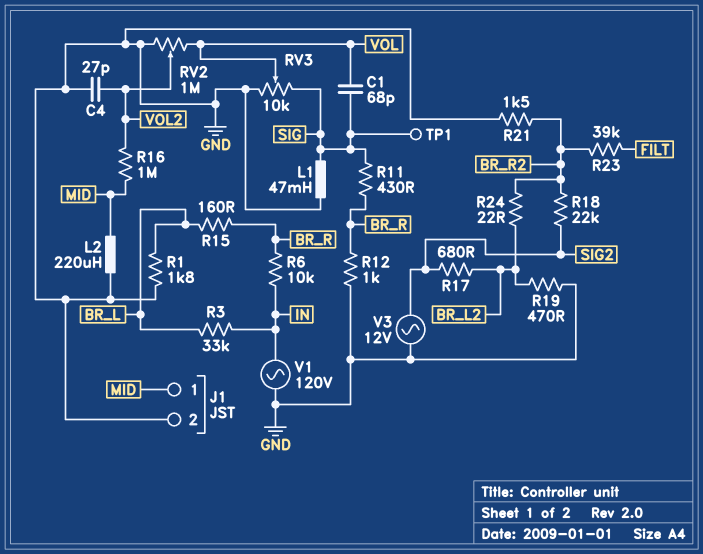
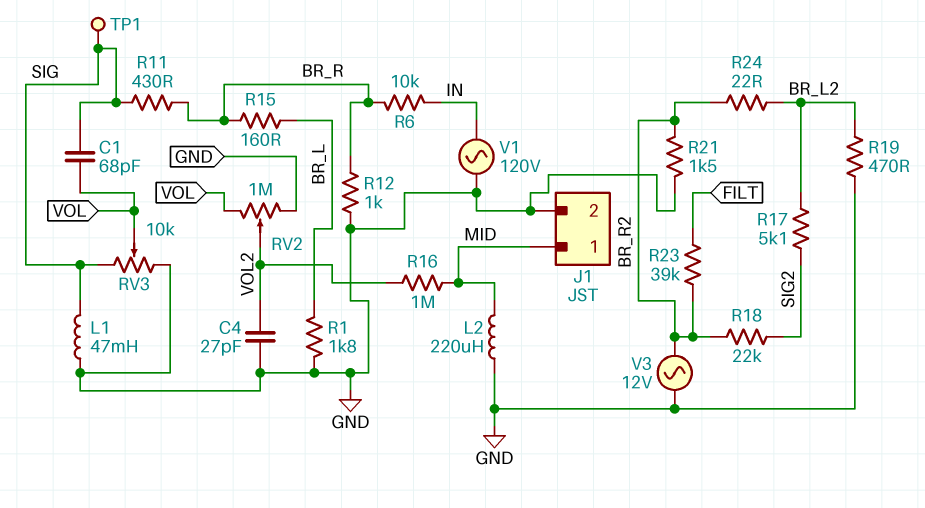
R3: 33k (BR_L, IN) -> none
R17: 680 (BR_L2, SIG2) -> 5.1k (BR_L2, SIG2)
V3: AC 12V (GND, SIG2) -> AC 12V (BR_R2, GND)

